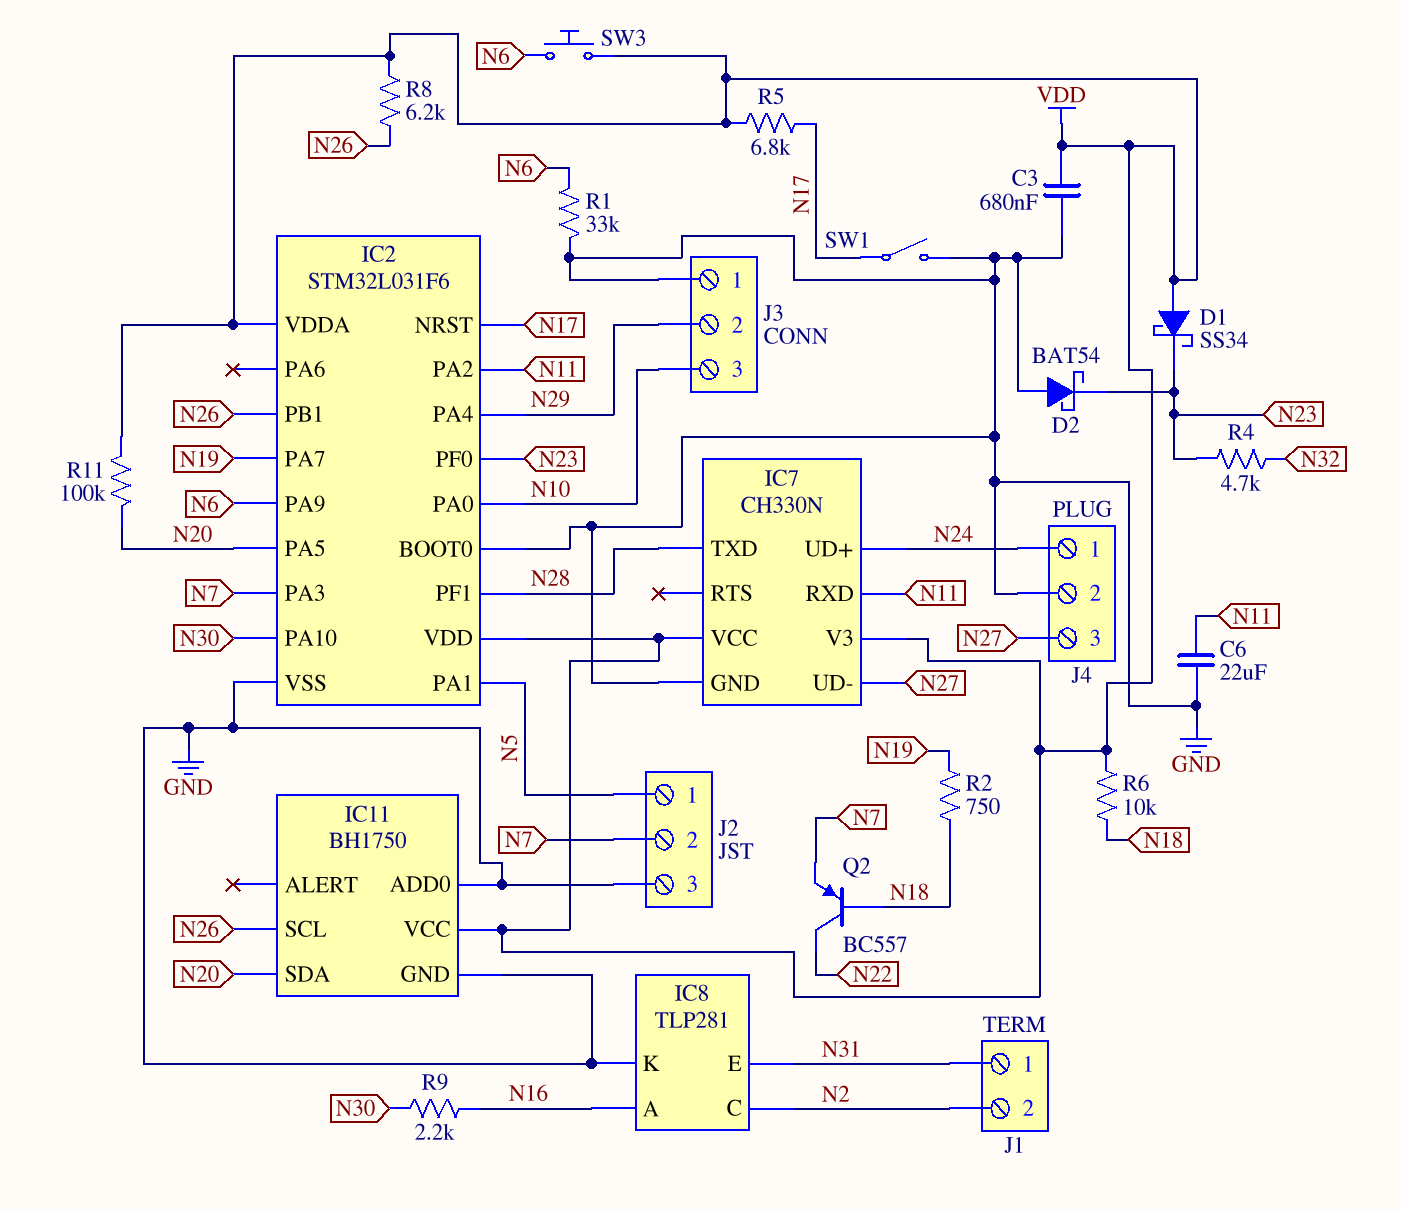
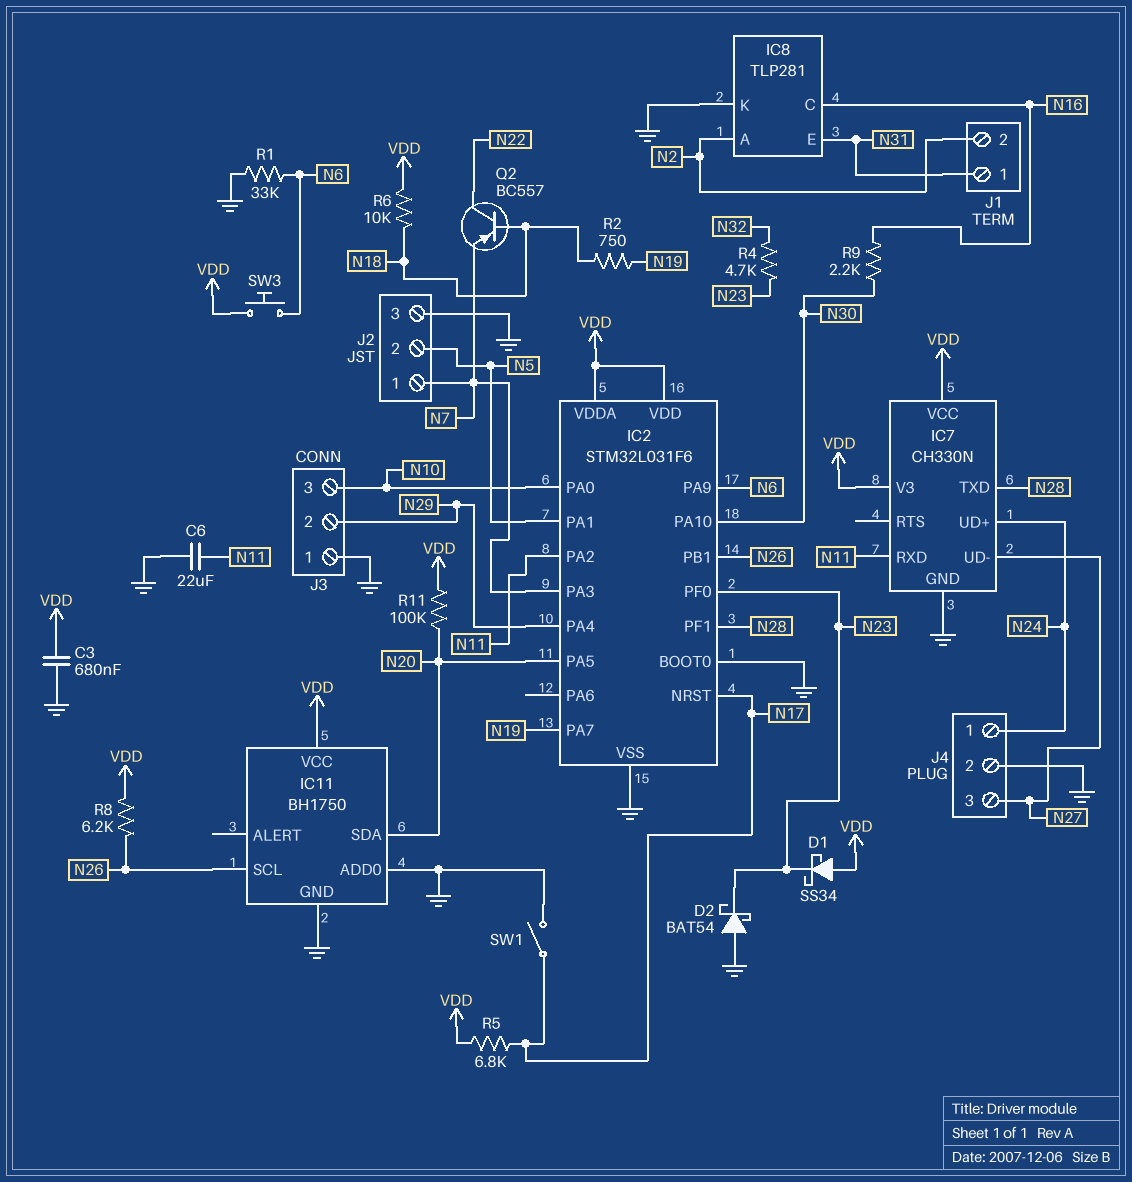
IC8 pin A: N16 -> N2
IC8 pin C: N2 -> N16
J2 pin 1: N5 -> N7
J2 pin 2: N7 -> N5

